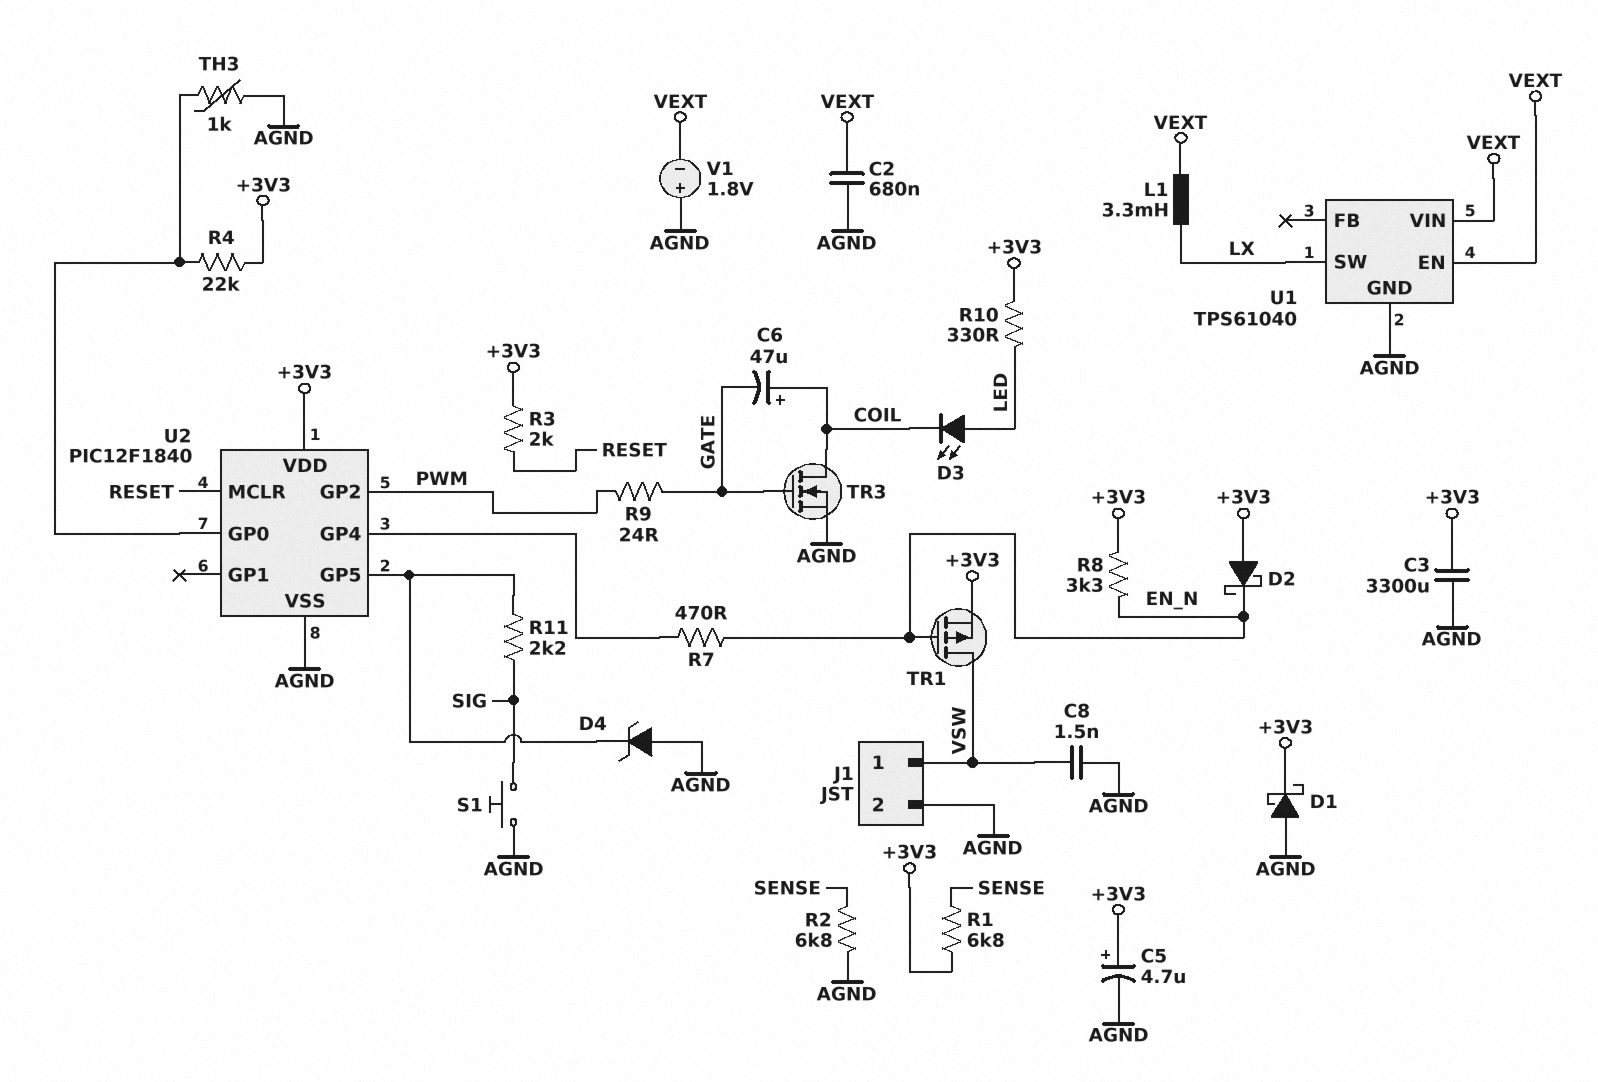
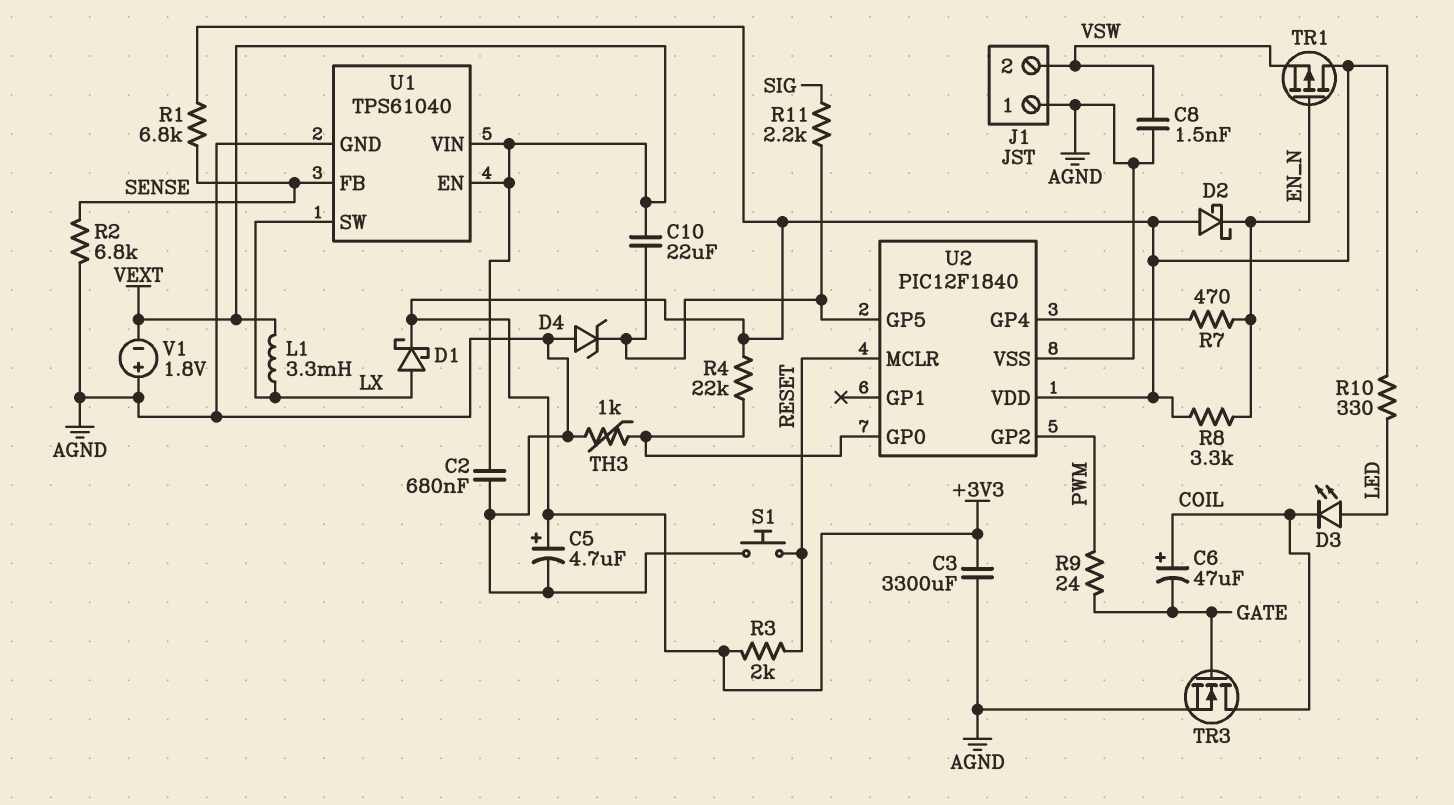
C10: none -> 22uF (U2/GP5, VEXT)
D1: schottky (A AGND, K +3V3) -> schottky (A LX, K +3V3)
J1 pin 1: VSW -> AGND
J1 pin 2: AGND -> VSW
S1: button (AGND, SIG) -> button (AGND, RESET)
TR1: PMOS (G EN_N, D VSW, S +3V3) -> PMOS (G EN_N, D +3V3, S VSW)
U1 pin FB: none -> SENSE

